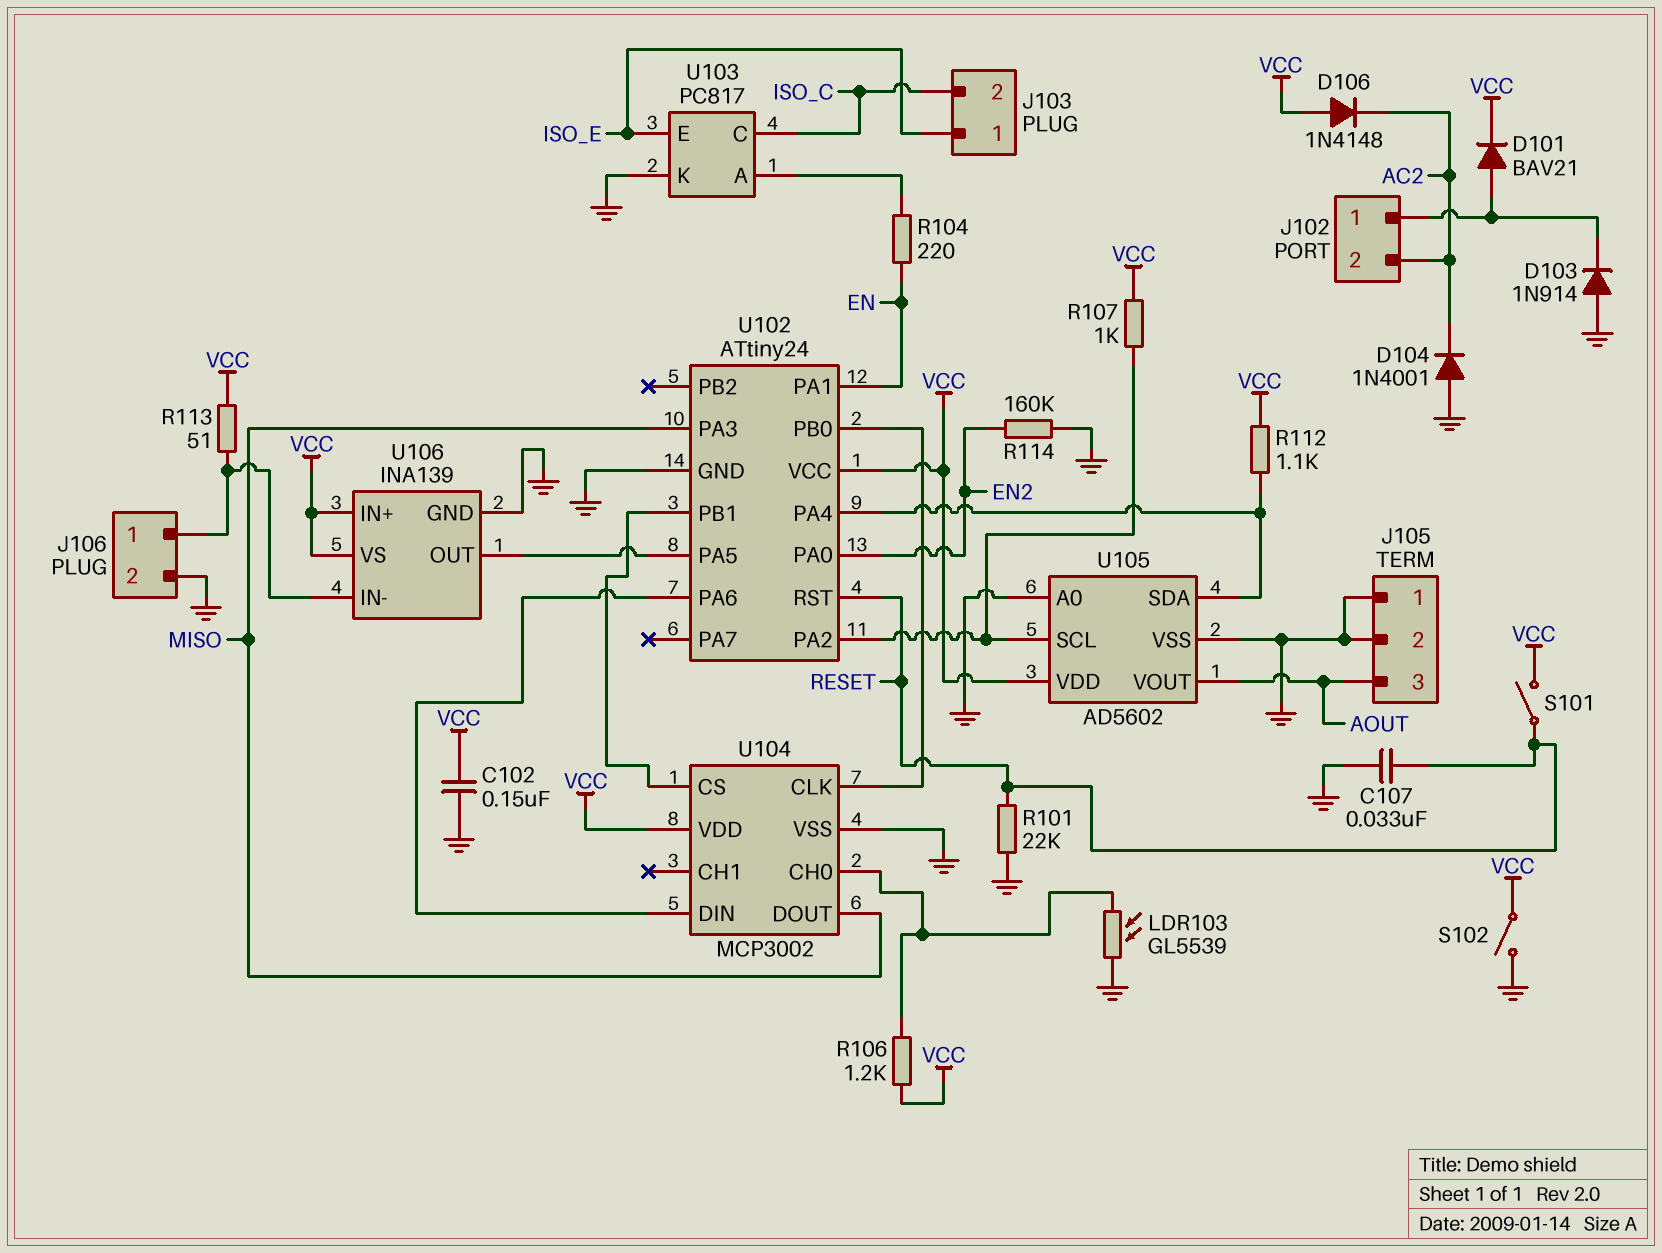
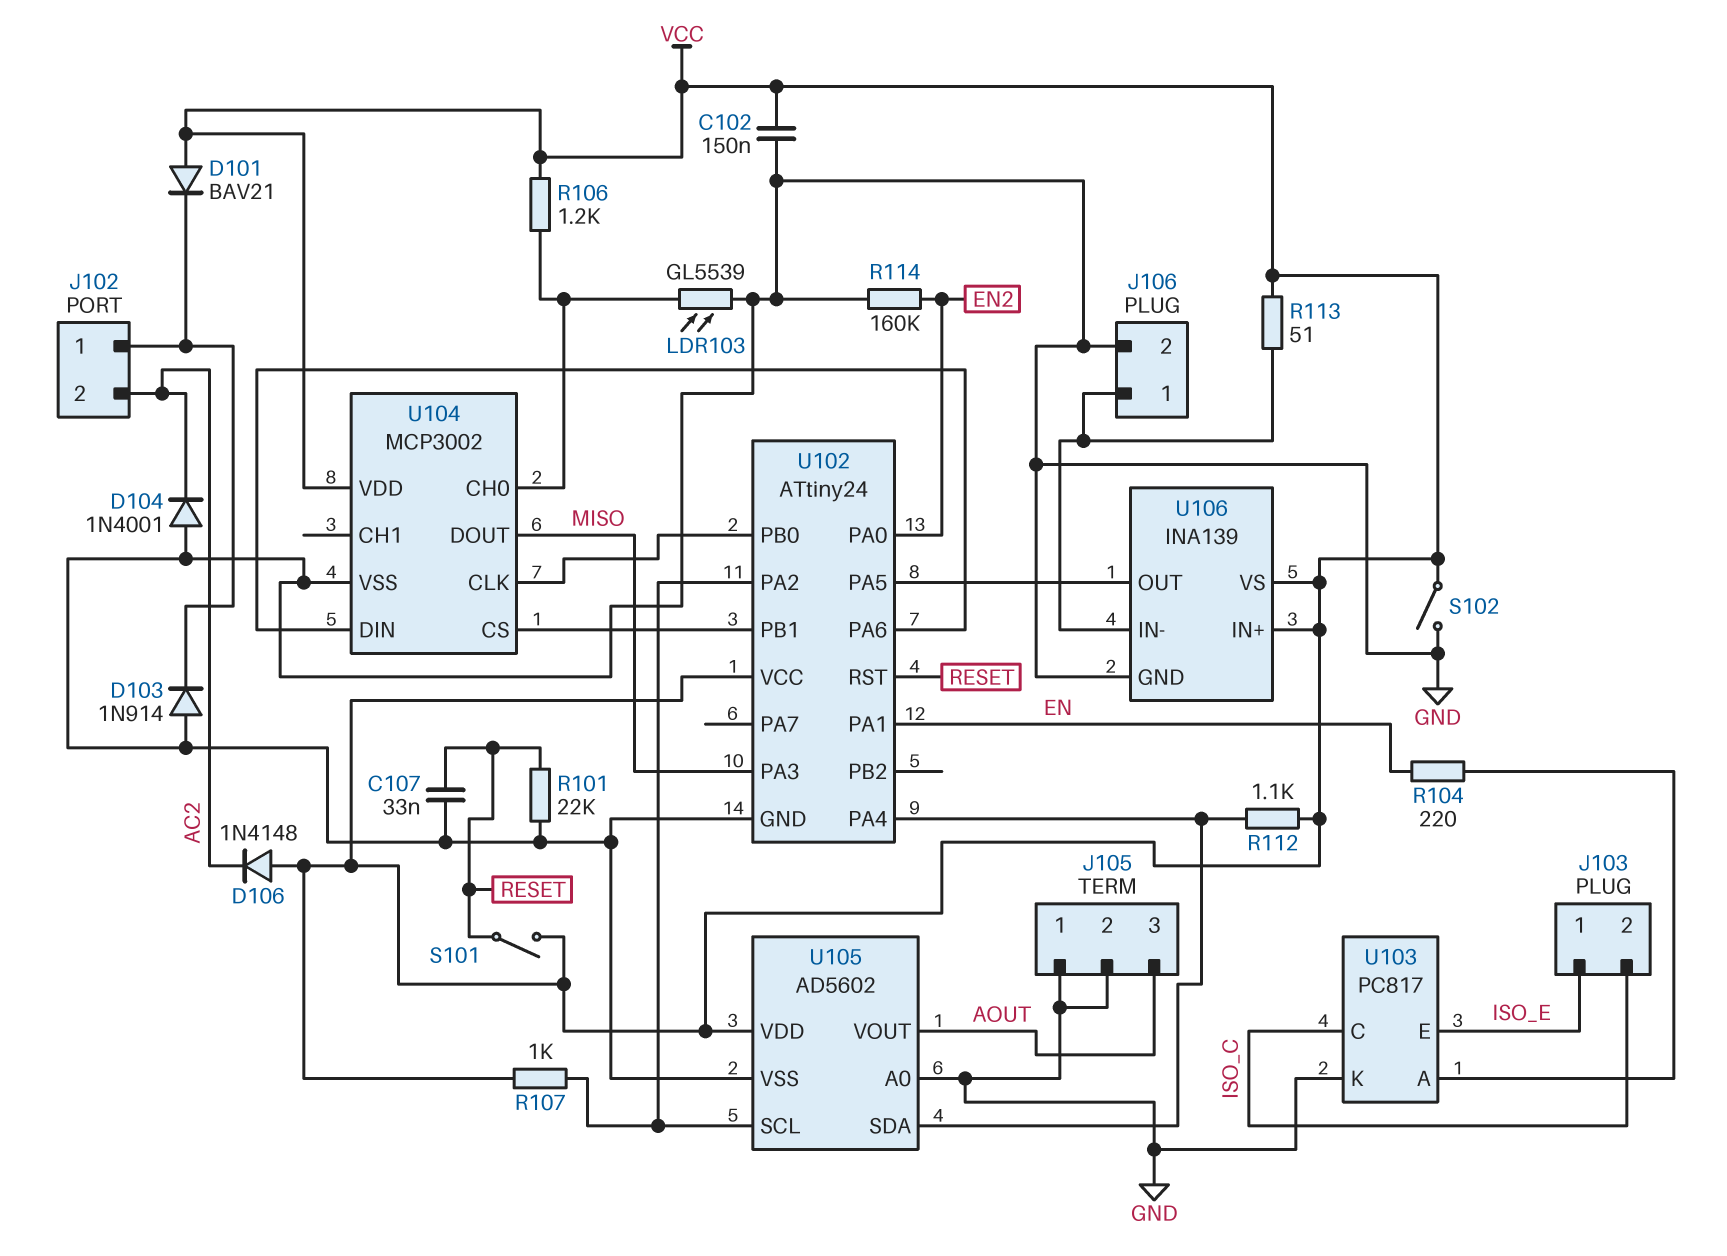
D101: diode BAV21 (A J102/1, K VCC) -> diode BAV21 (A VCC, K J102/1)

